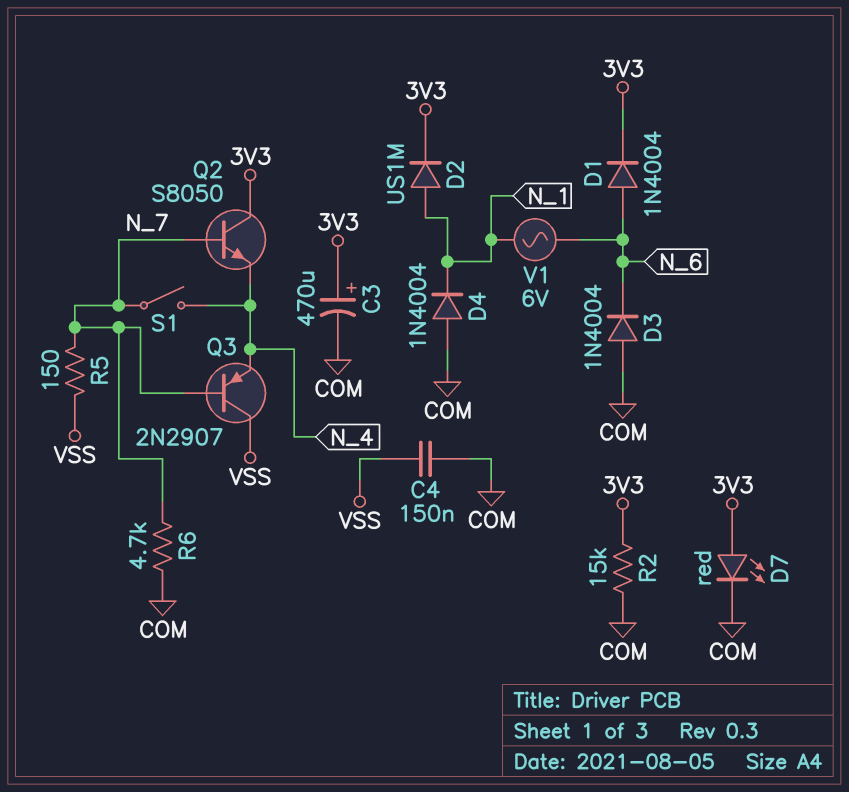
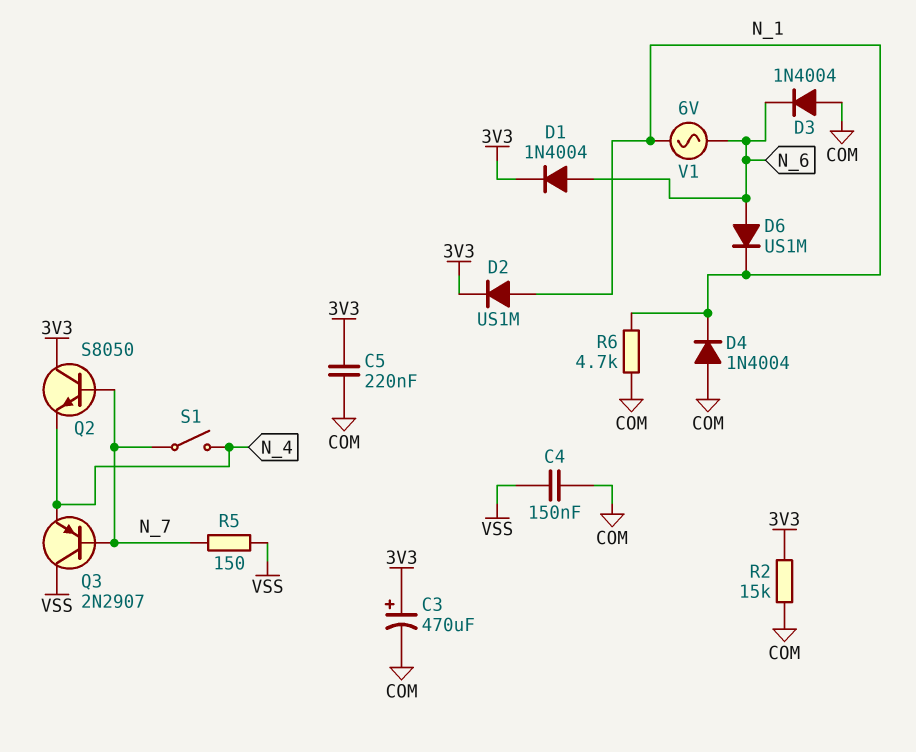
C5: none -> 220nF (3V3, COM)
D6: none -> diode US1M (A N_6, K N_1)
D7: LED red (A 3V3, K COM) -> none
R6: 4.7k (COM, N_7) -> 4.7k (COM, N_1)

